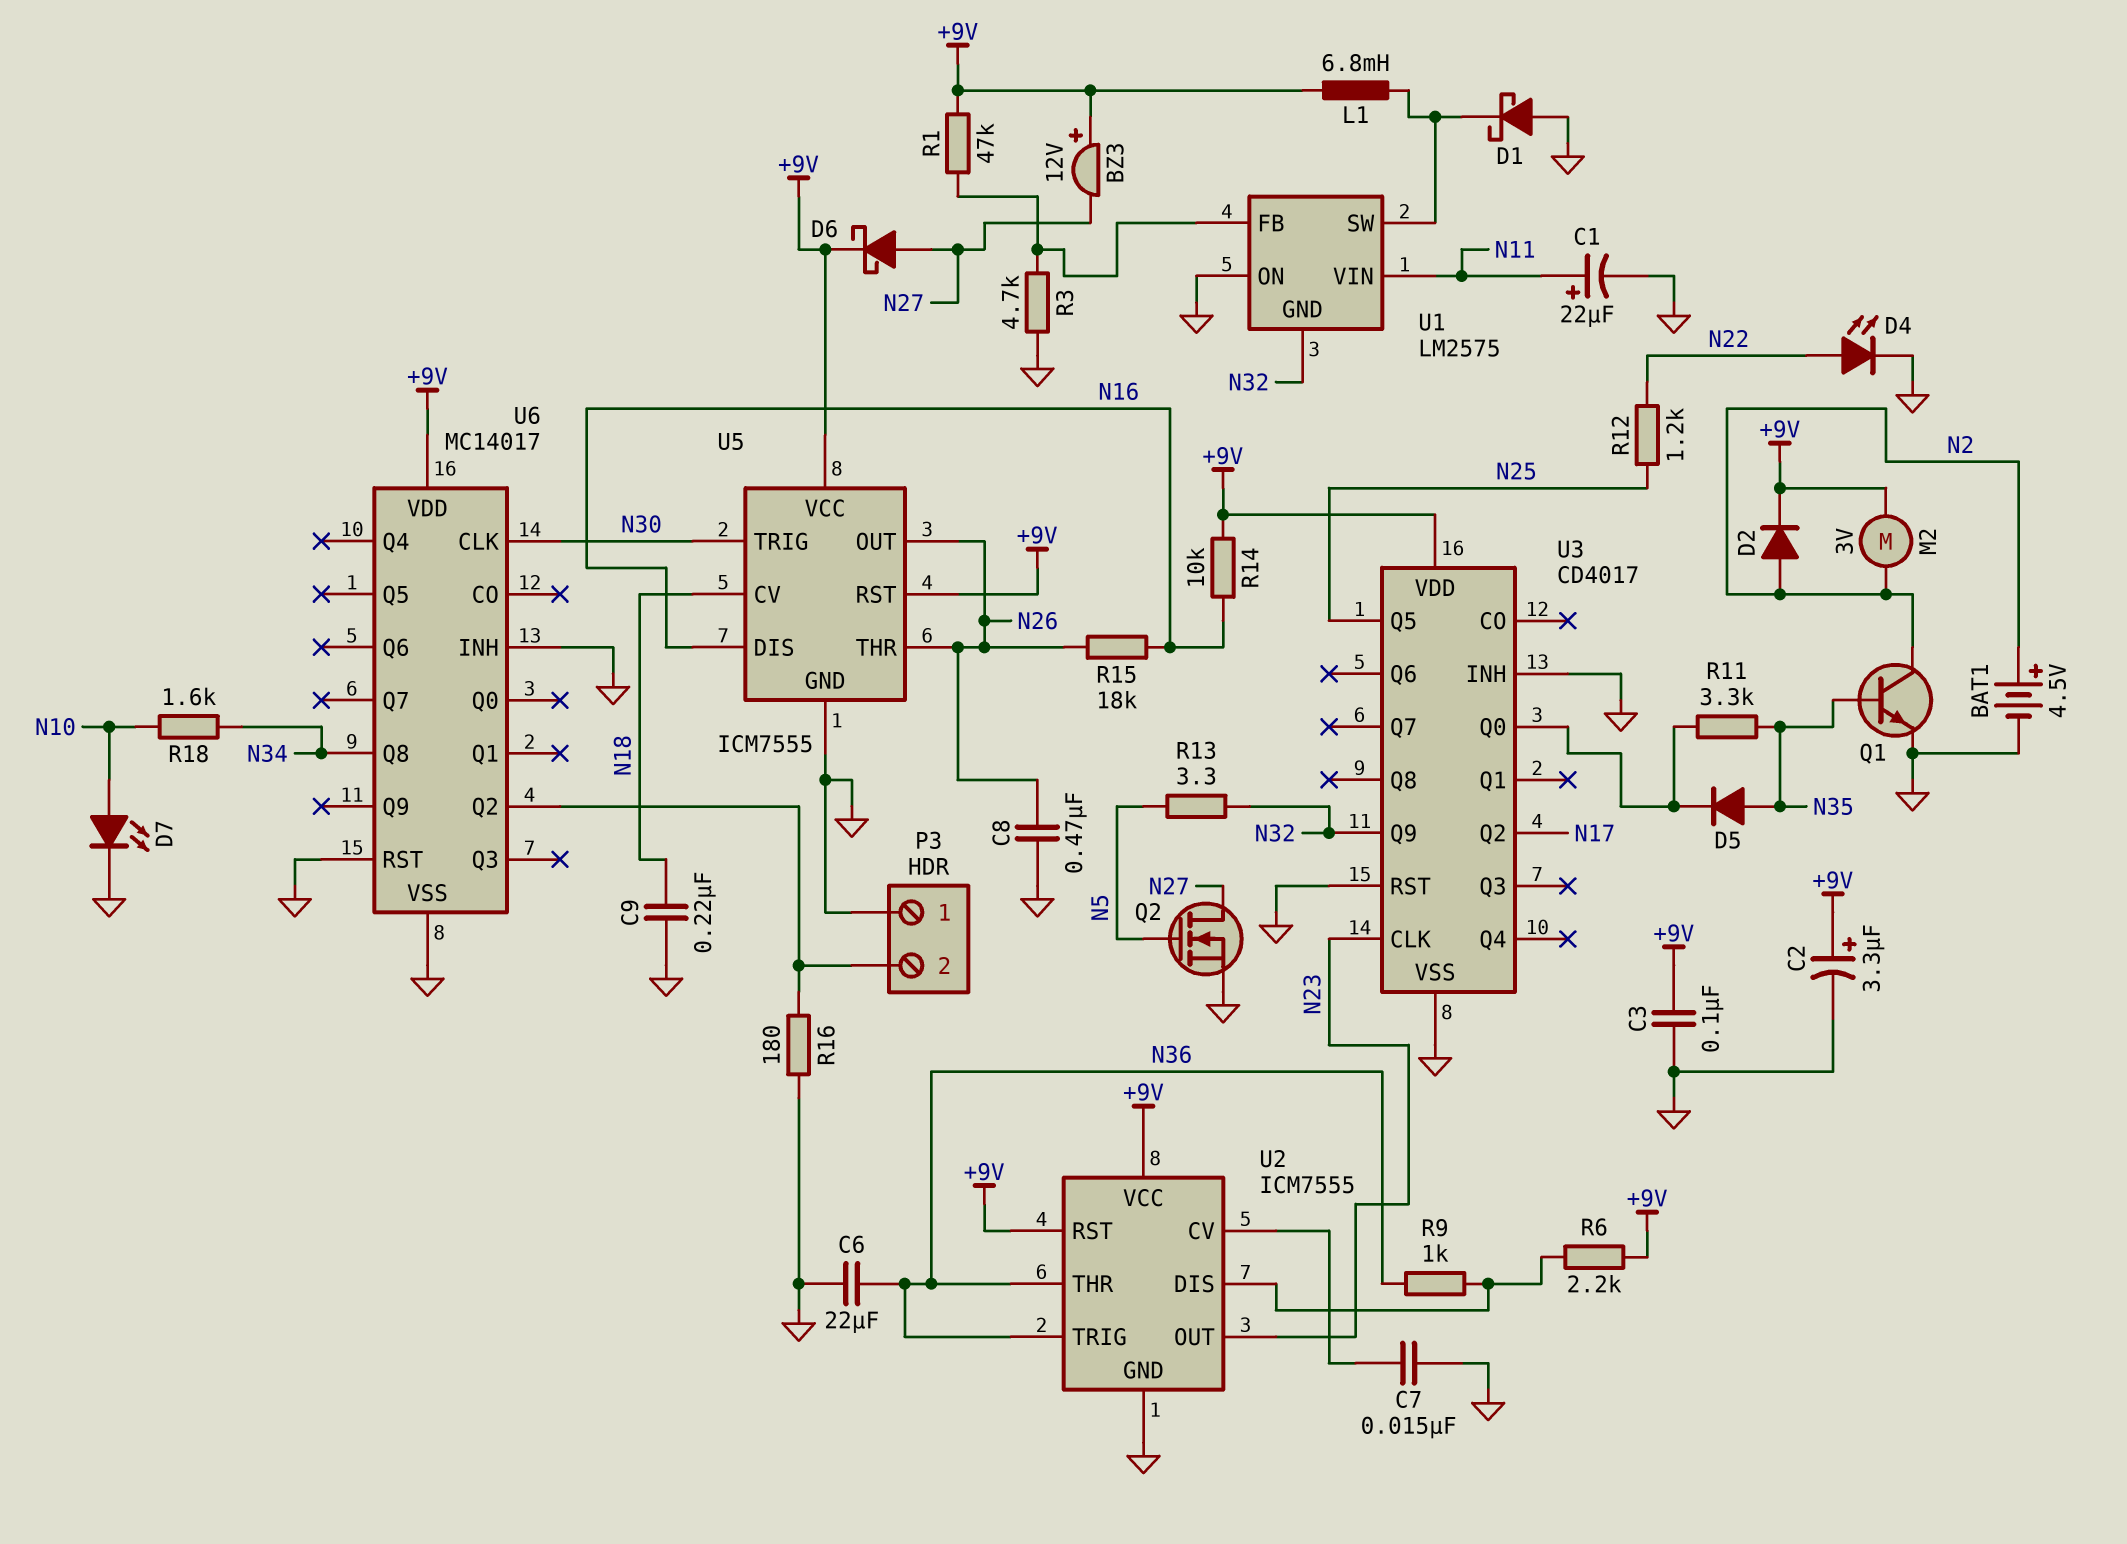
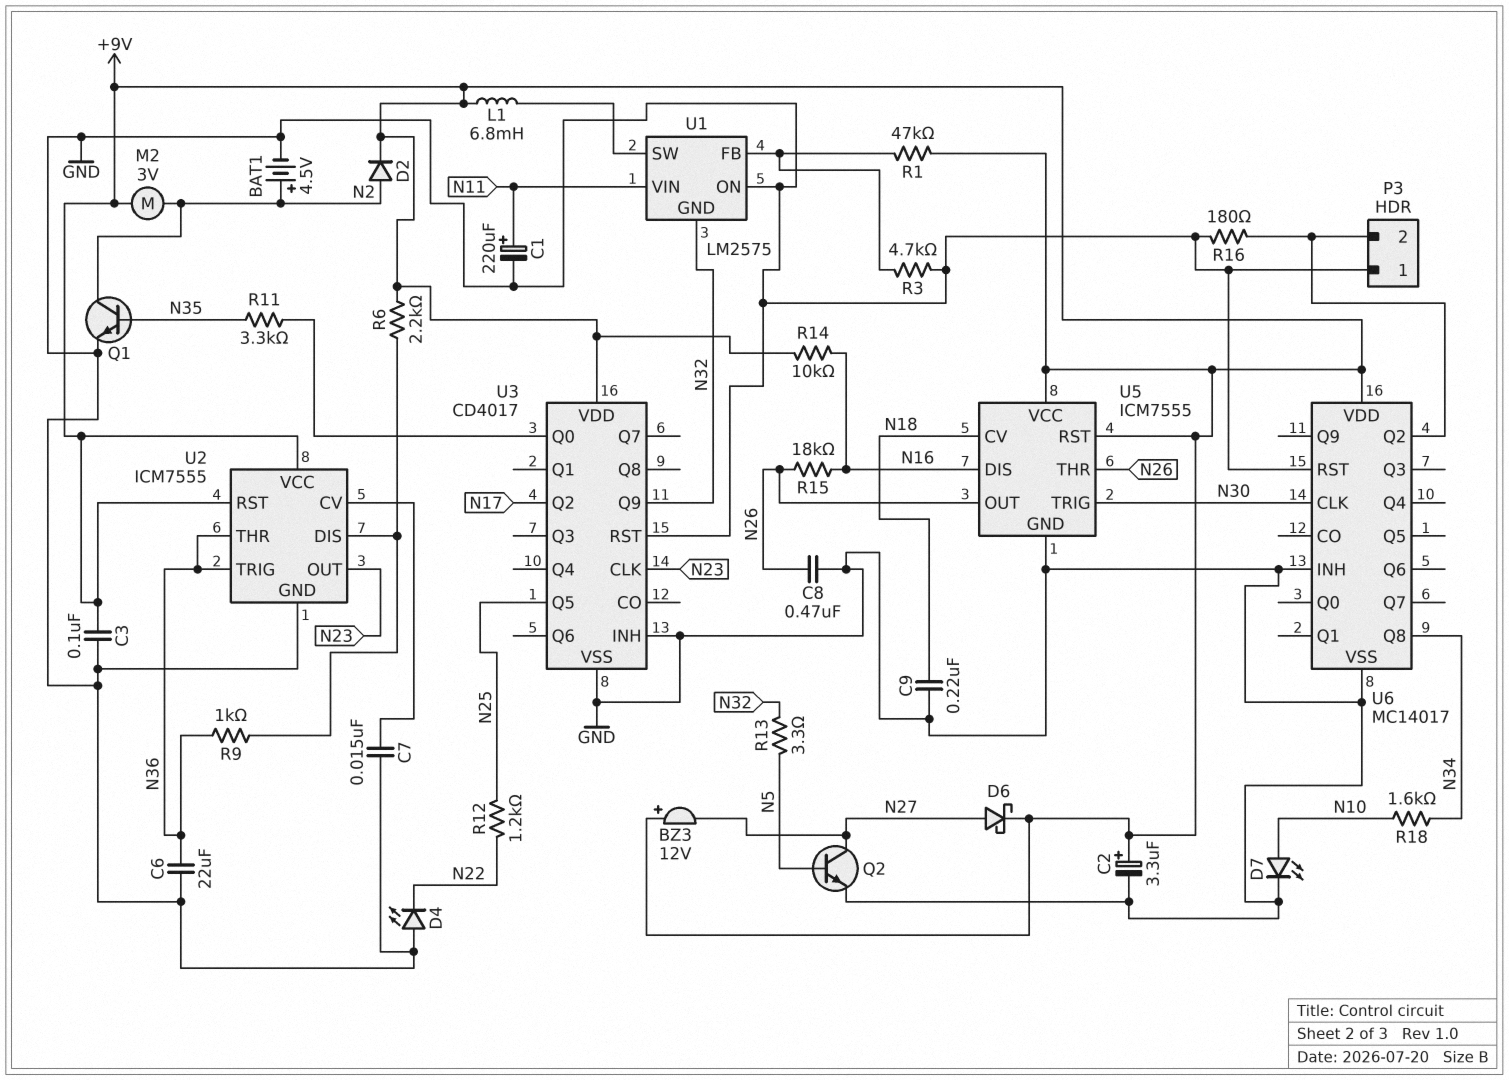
C1: 22uF (plus N11, minus GND) -> 220uF (plus N11, minus GND)
D1: schottky (A GND, K U1/SW) -> none
D4: LED (A N22, K GND) -> LED (A GND, K N22)
D5: diode (A N35, K U3/Q0) -> none
Q2: NMOS (G N5, D N27, S GND) -> NPN (B N5, C N27, E GND)

